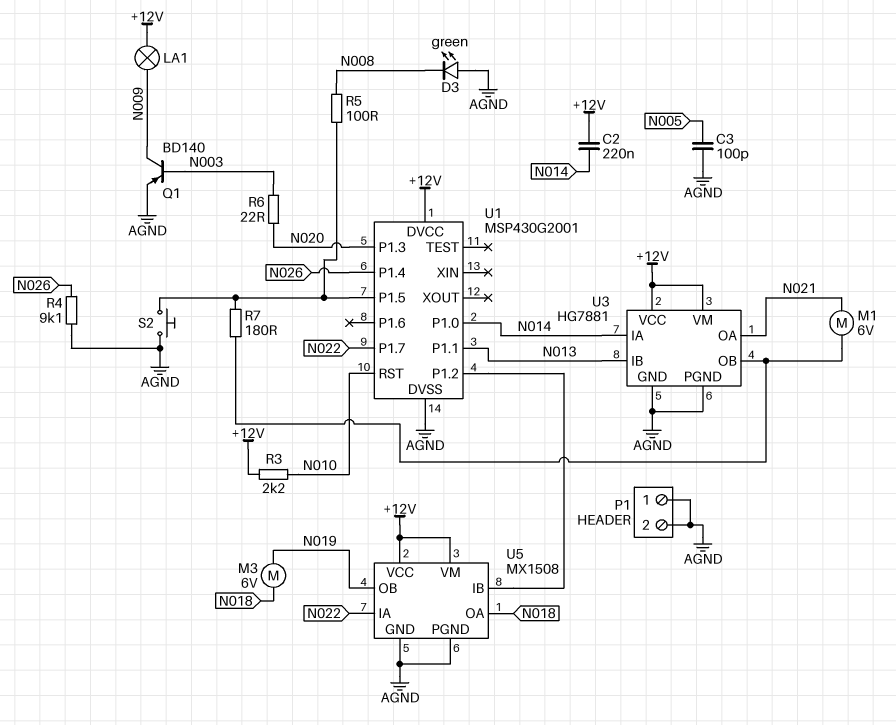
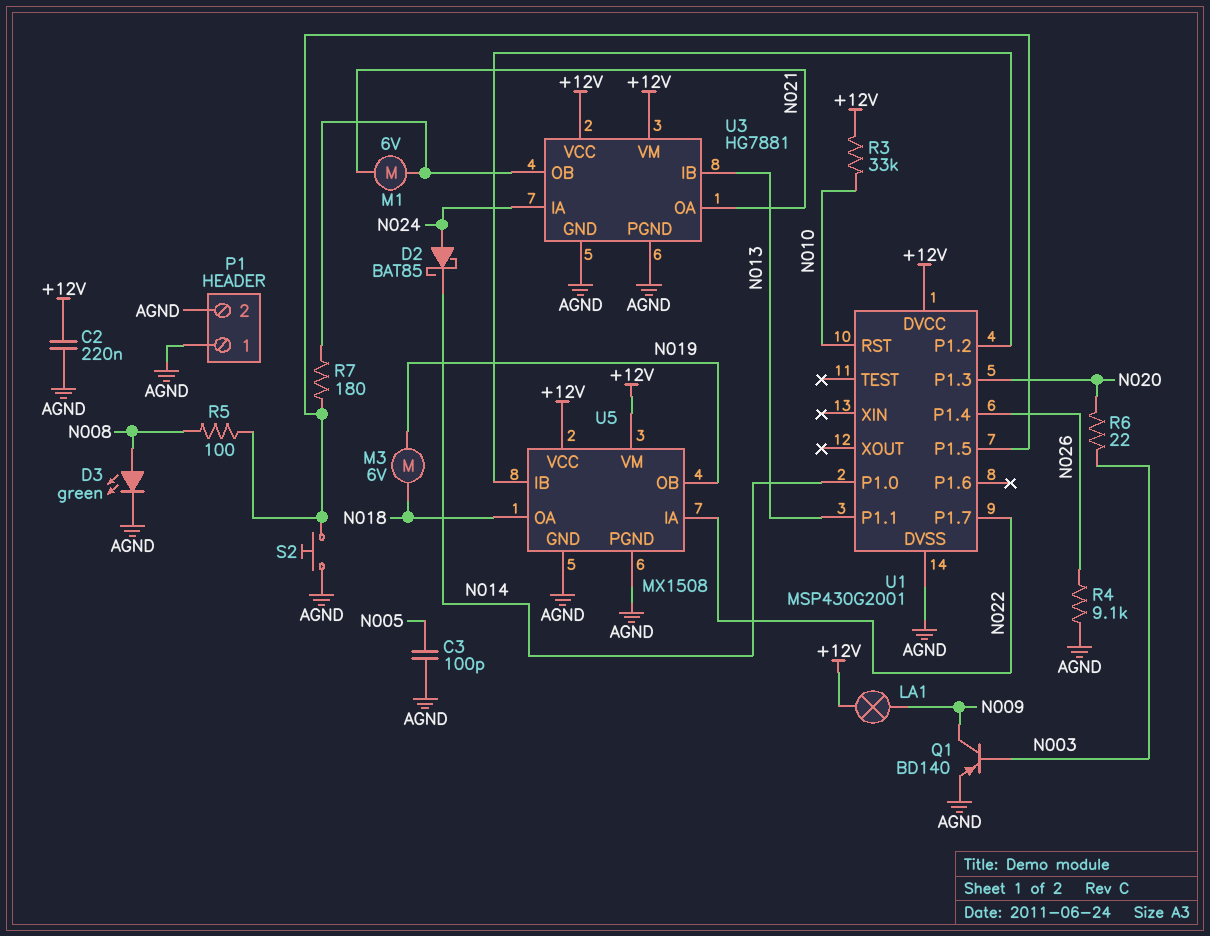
C2: 220nF (+12V, N014) -> 220nF (+12V, AGND)
D2: none -> schottky BAT85 (A N024, K N014)
D3: LED green (A AGND, K N008) -> LED green (A N008, K AGND)
R3: 2.2k (+12V, N010) -> 33k (+12V, N010)
U3 pin IA: N014 -> N024

